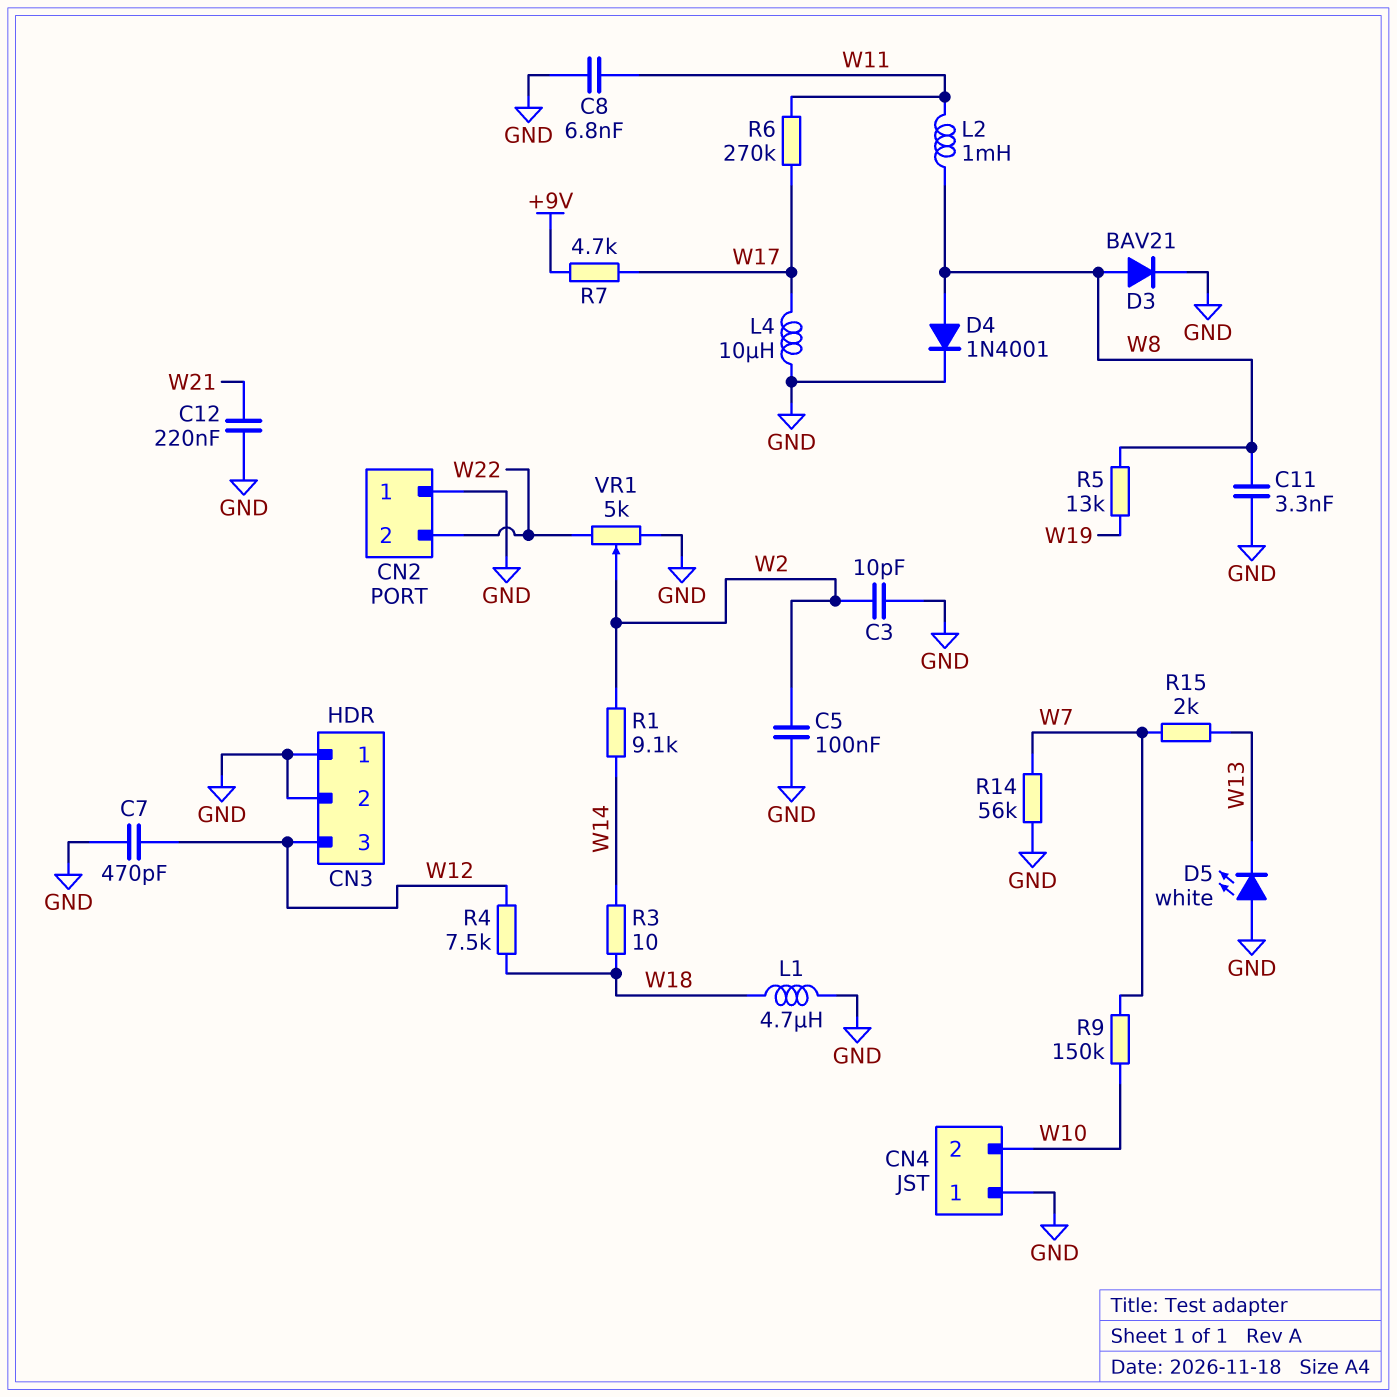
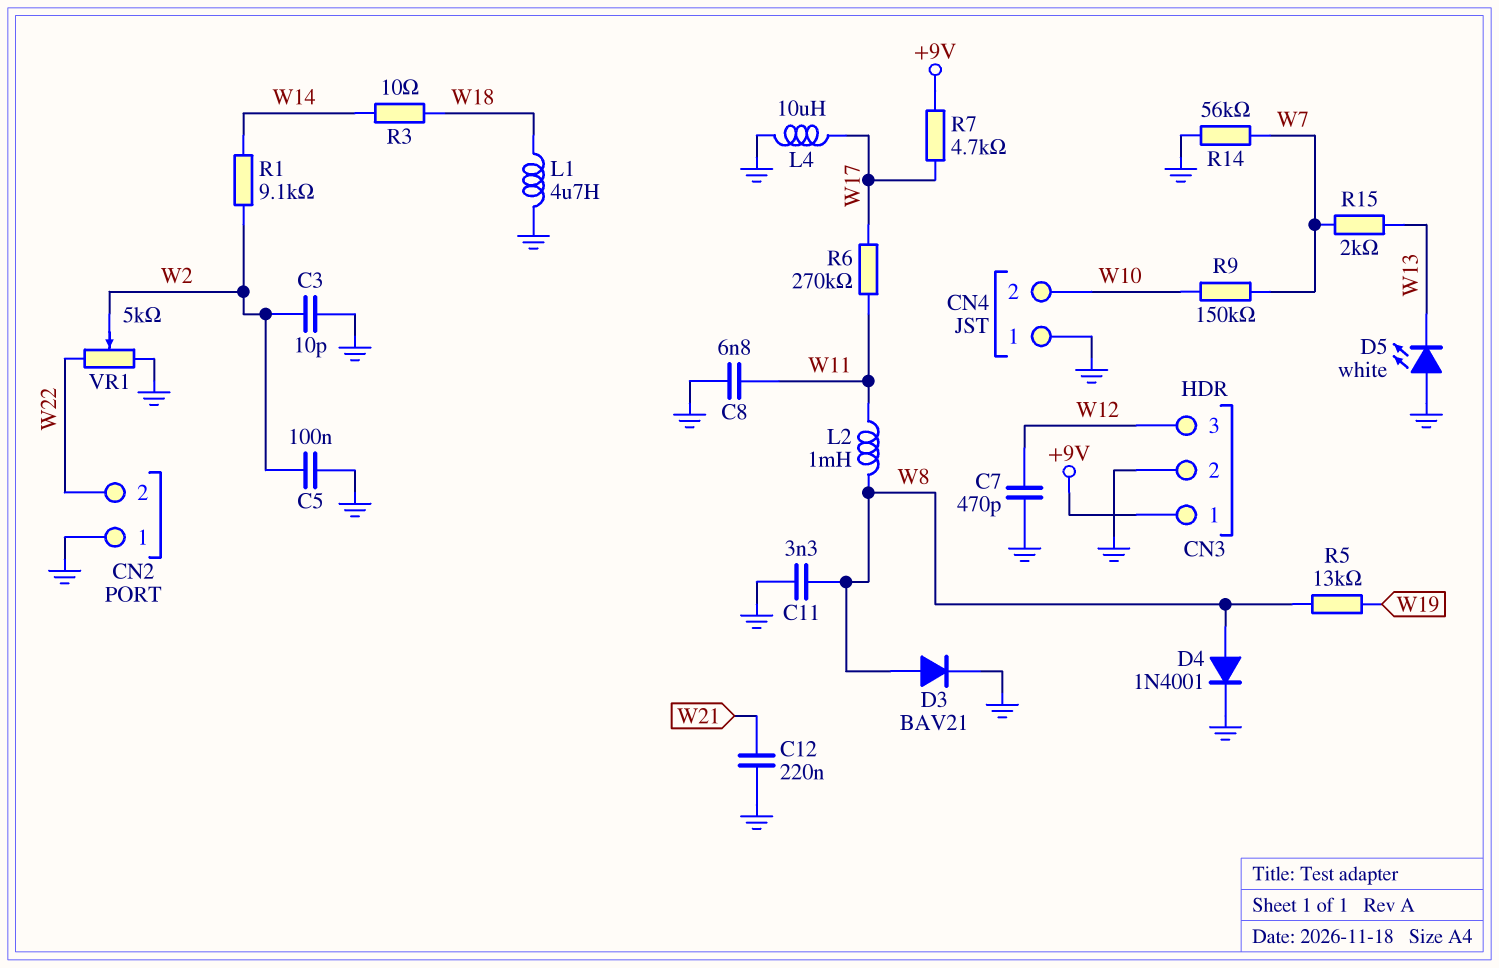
CN3 pin 1: GND -> +9V
R4: 7.5k (W12, W18) -> none

